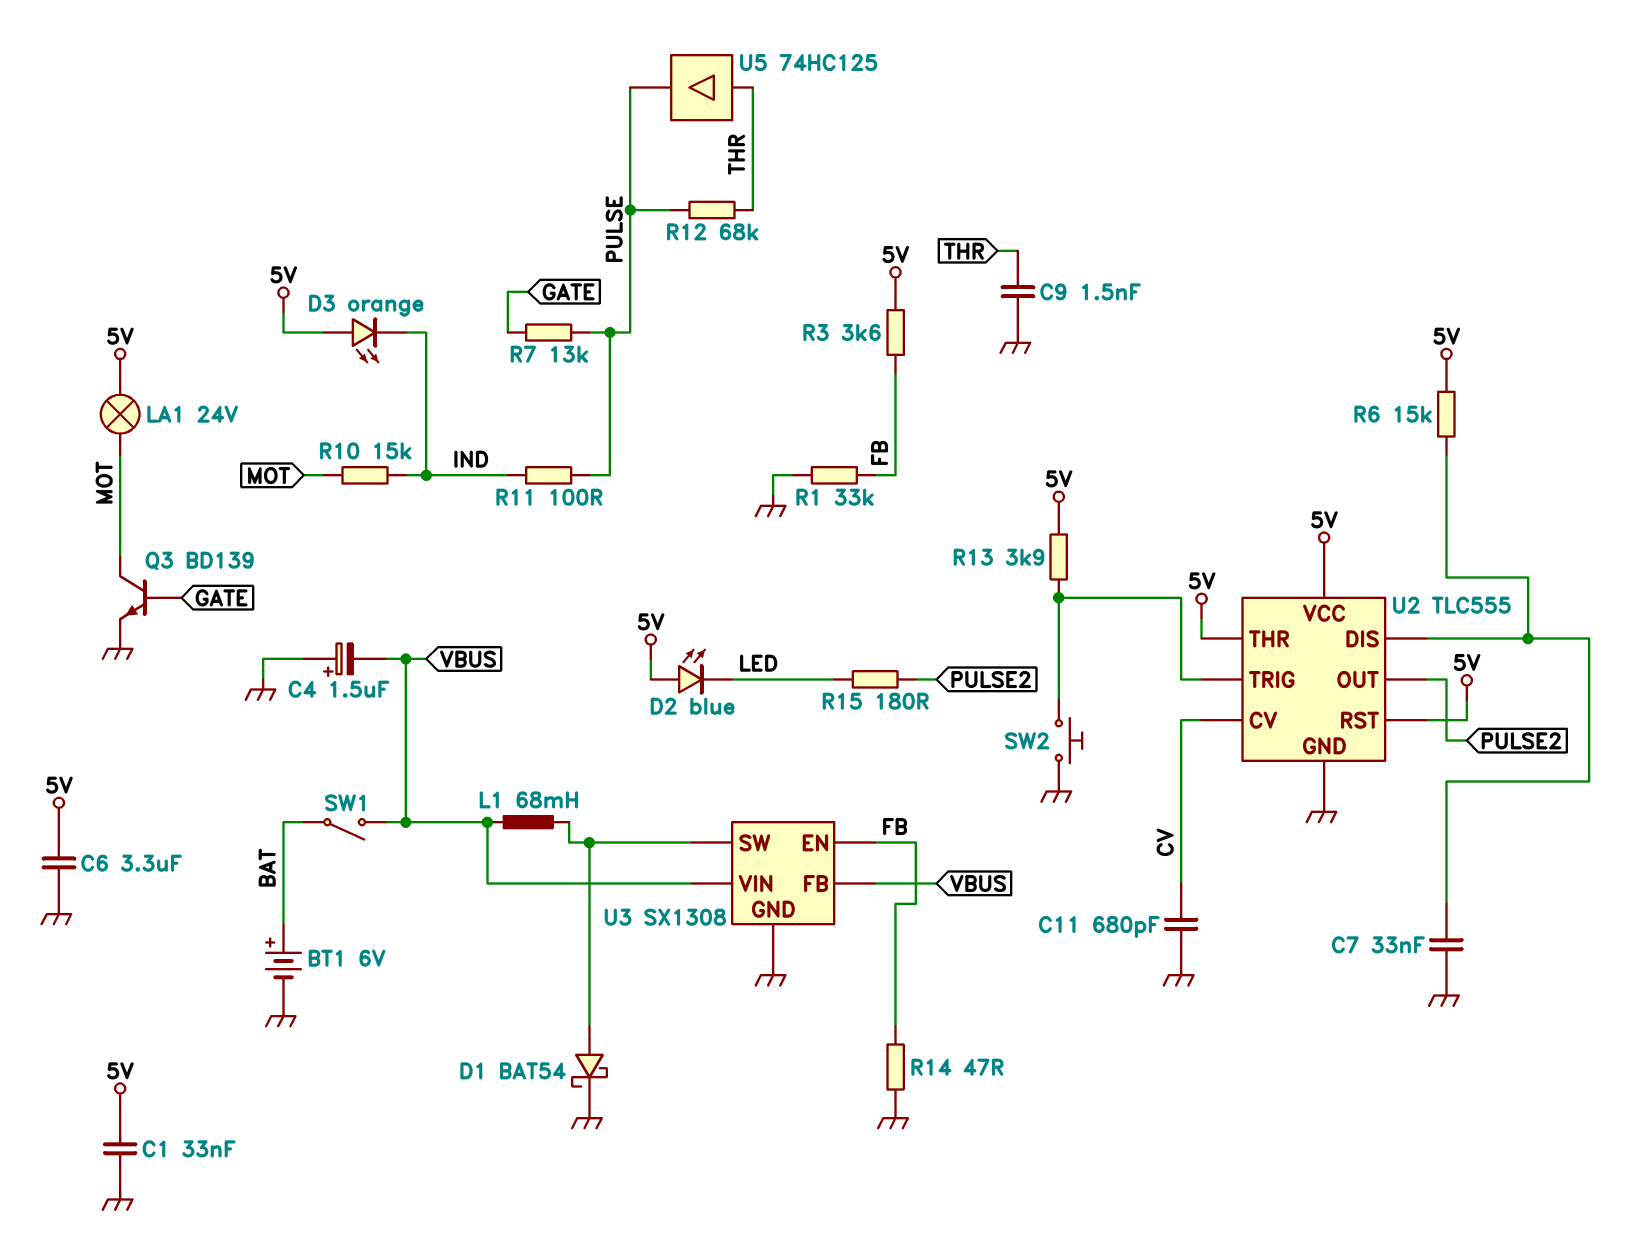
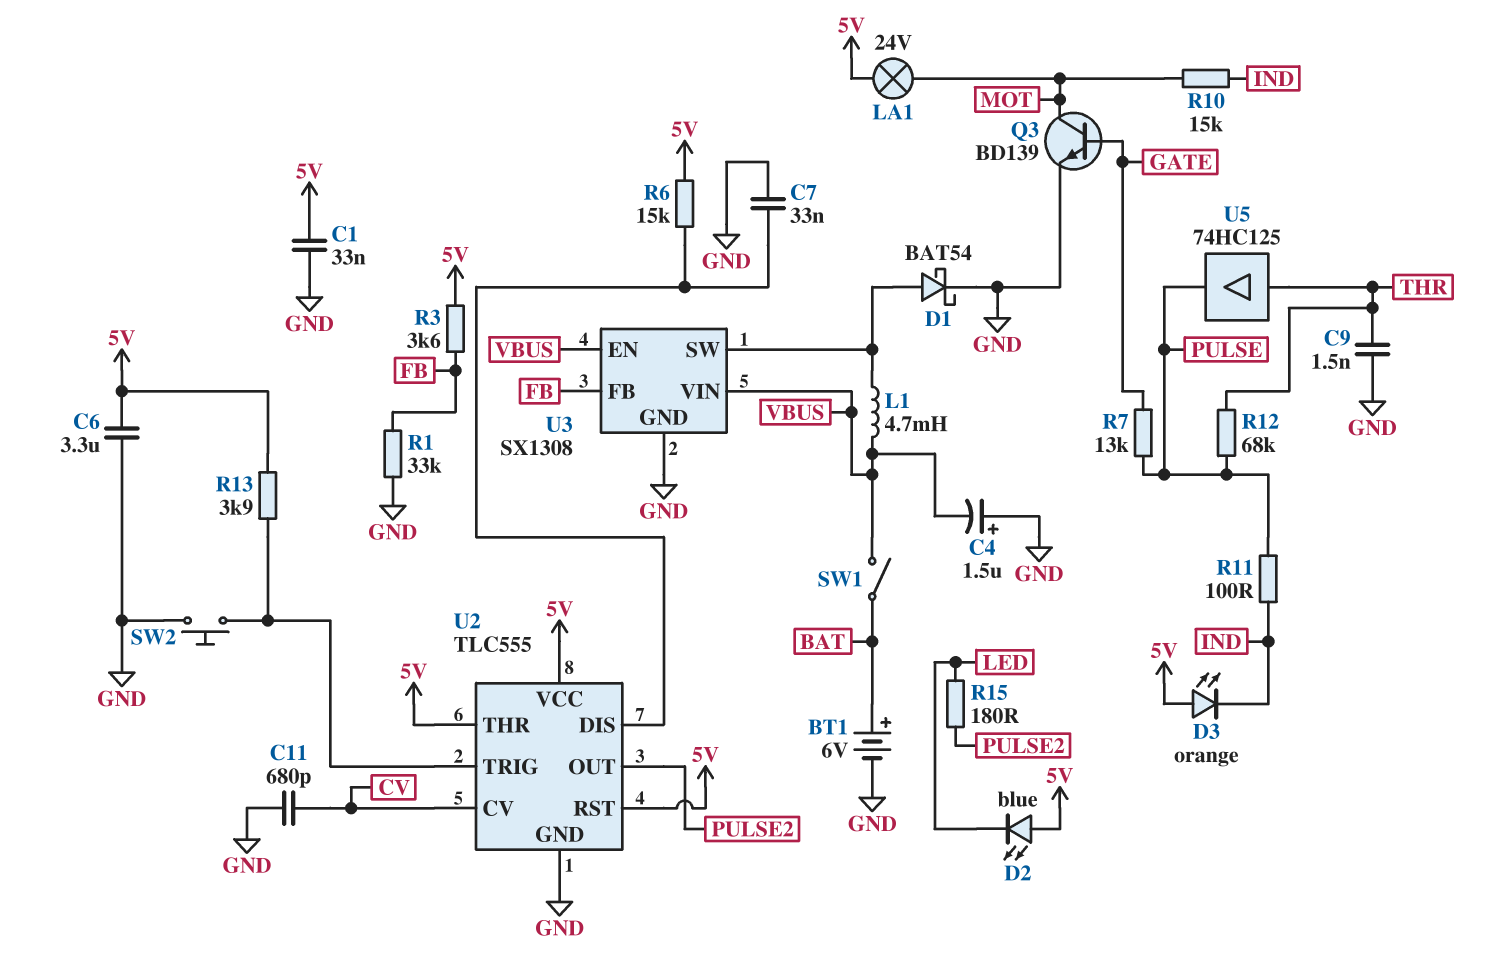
L1: 68mH (U3/SW, VBUS) -> 4.7mH (U3/SW, VBUS)
R14: 47 (FB, GND) -> none
U3 pin EN: FB -> VBUS
U3 pin FB: VBUS -> FB

